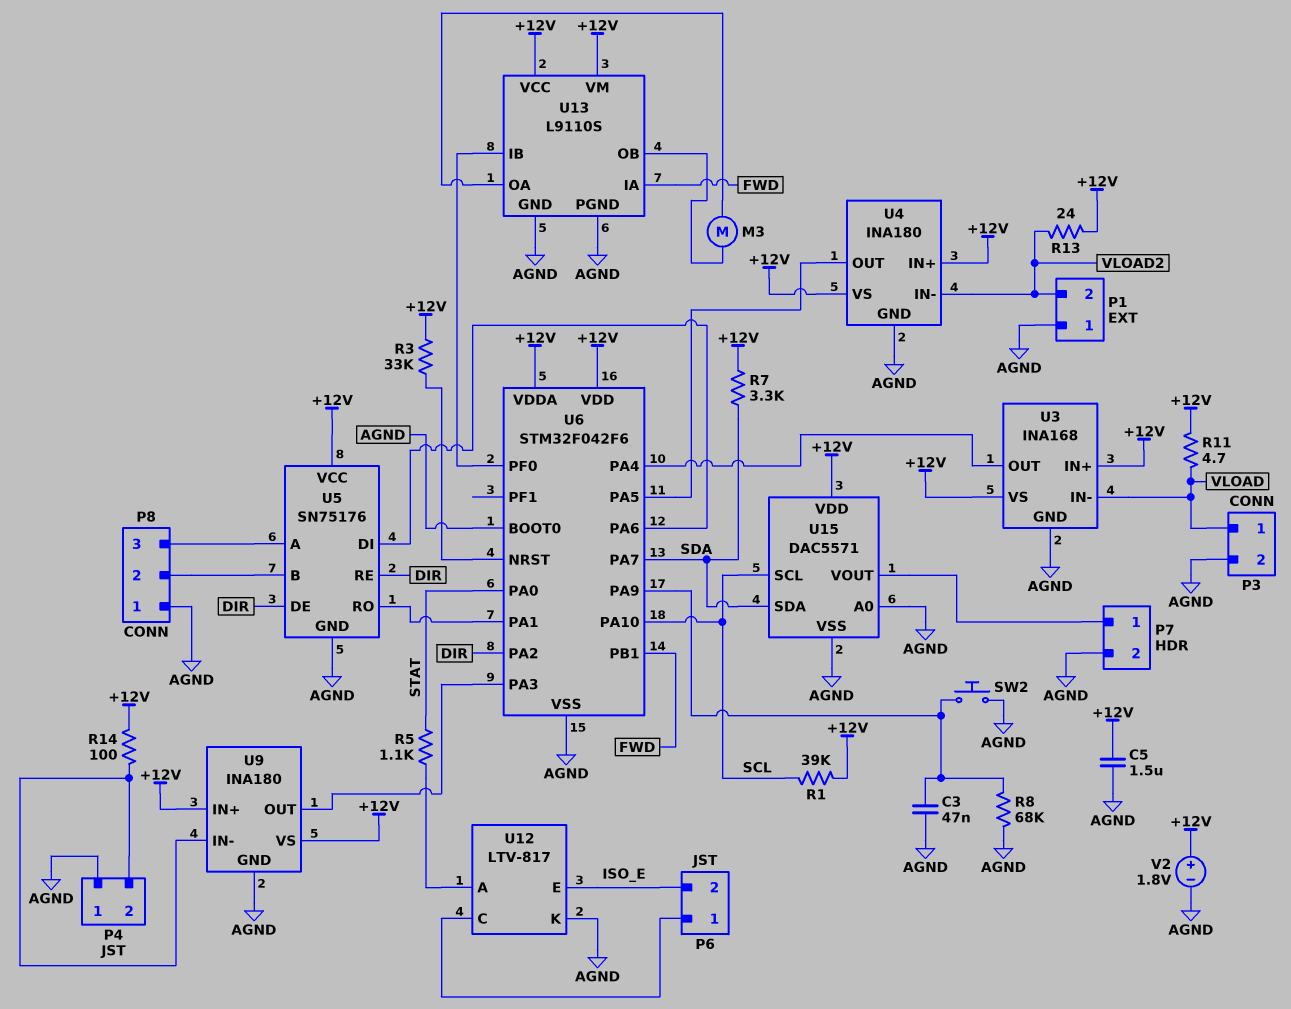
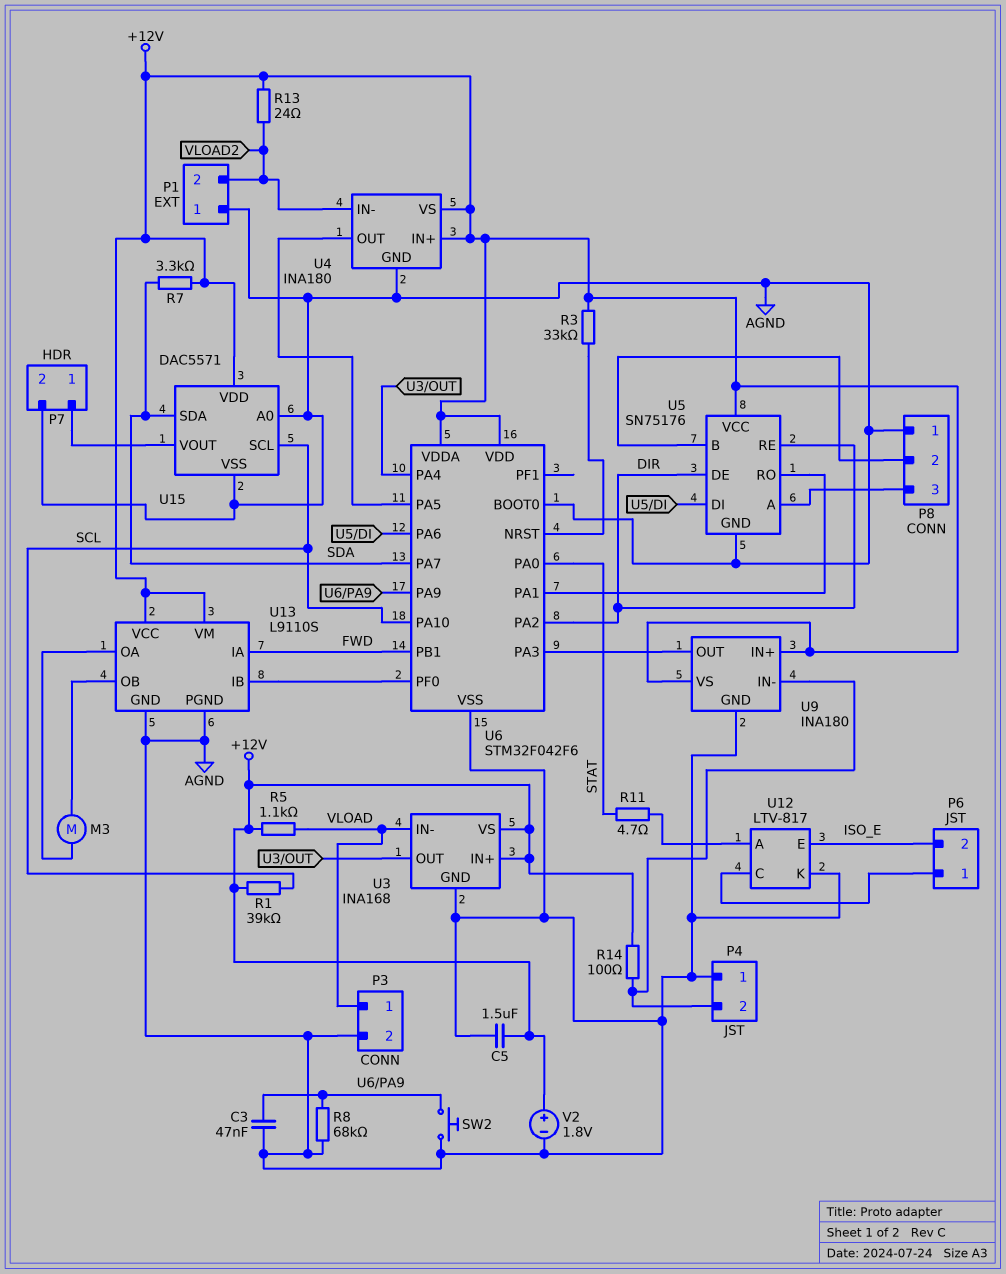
R5: 1.1k (STAT, U12/A) -> 1.1k (+12V, VLOAD)
R11: 4.7 (+12V, VLOAD) -> 4.7 (STAT, U12/A)

